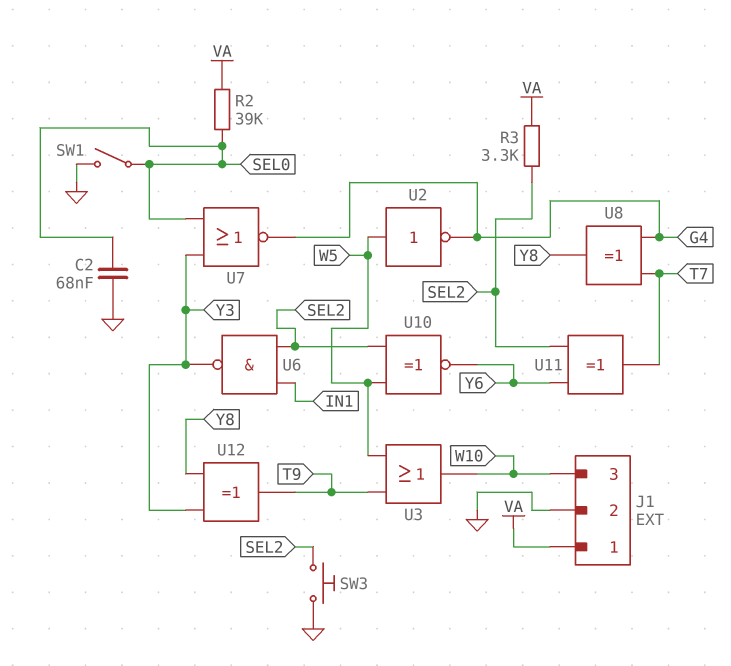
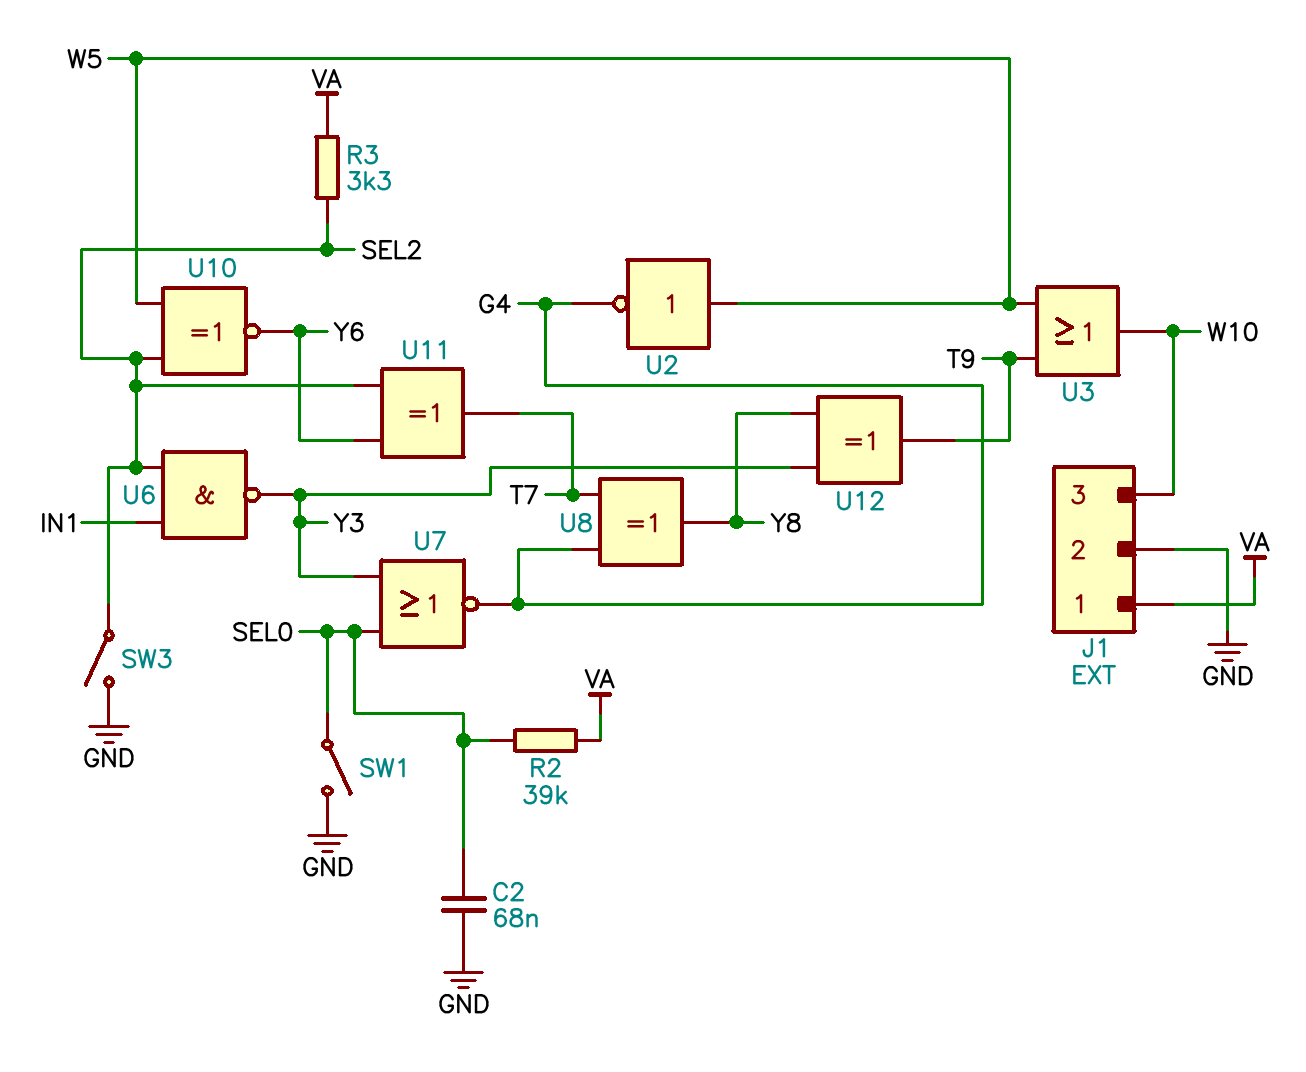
SW3: button (GND, SEL2) -> switch (GND, SEL2)

